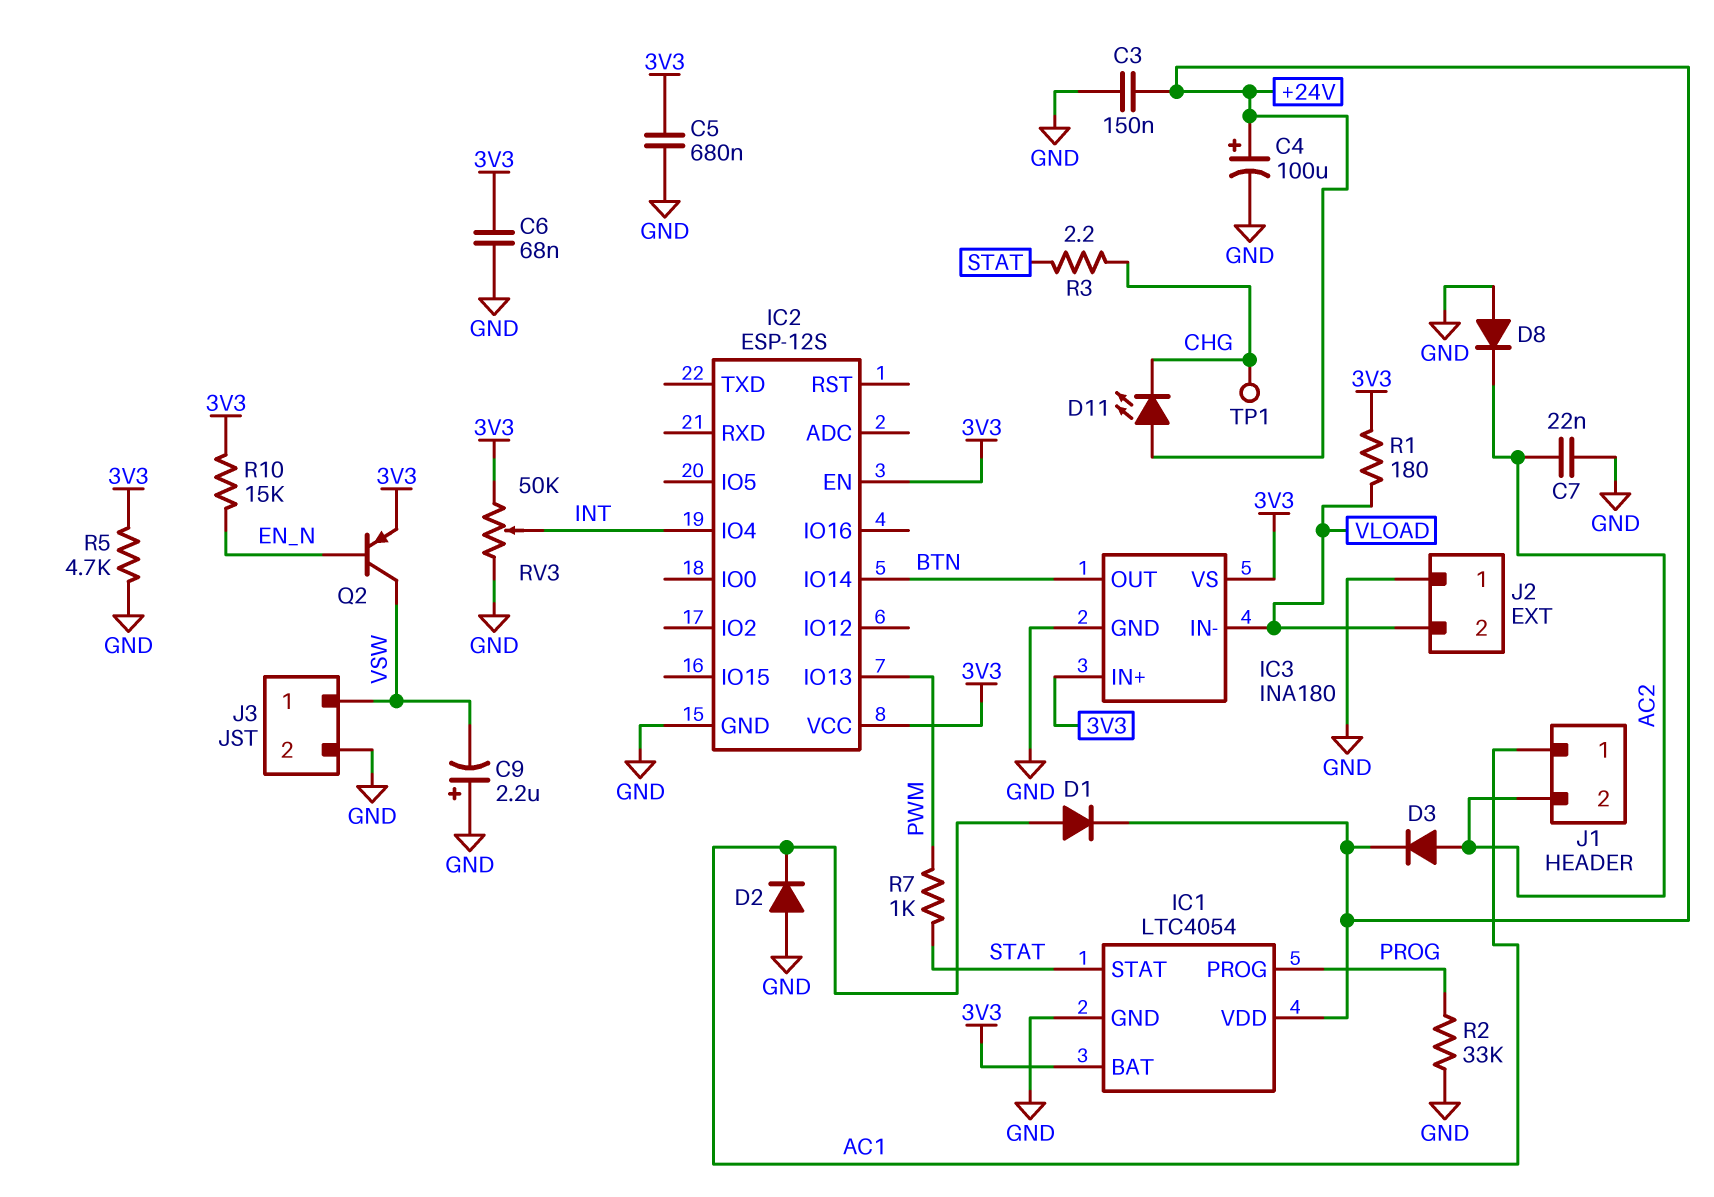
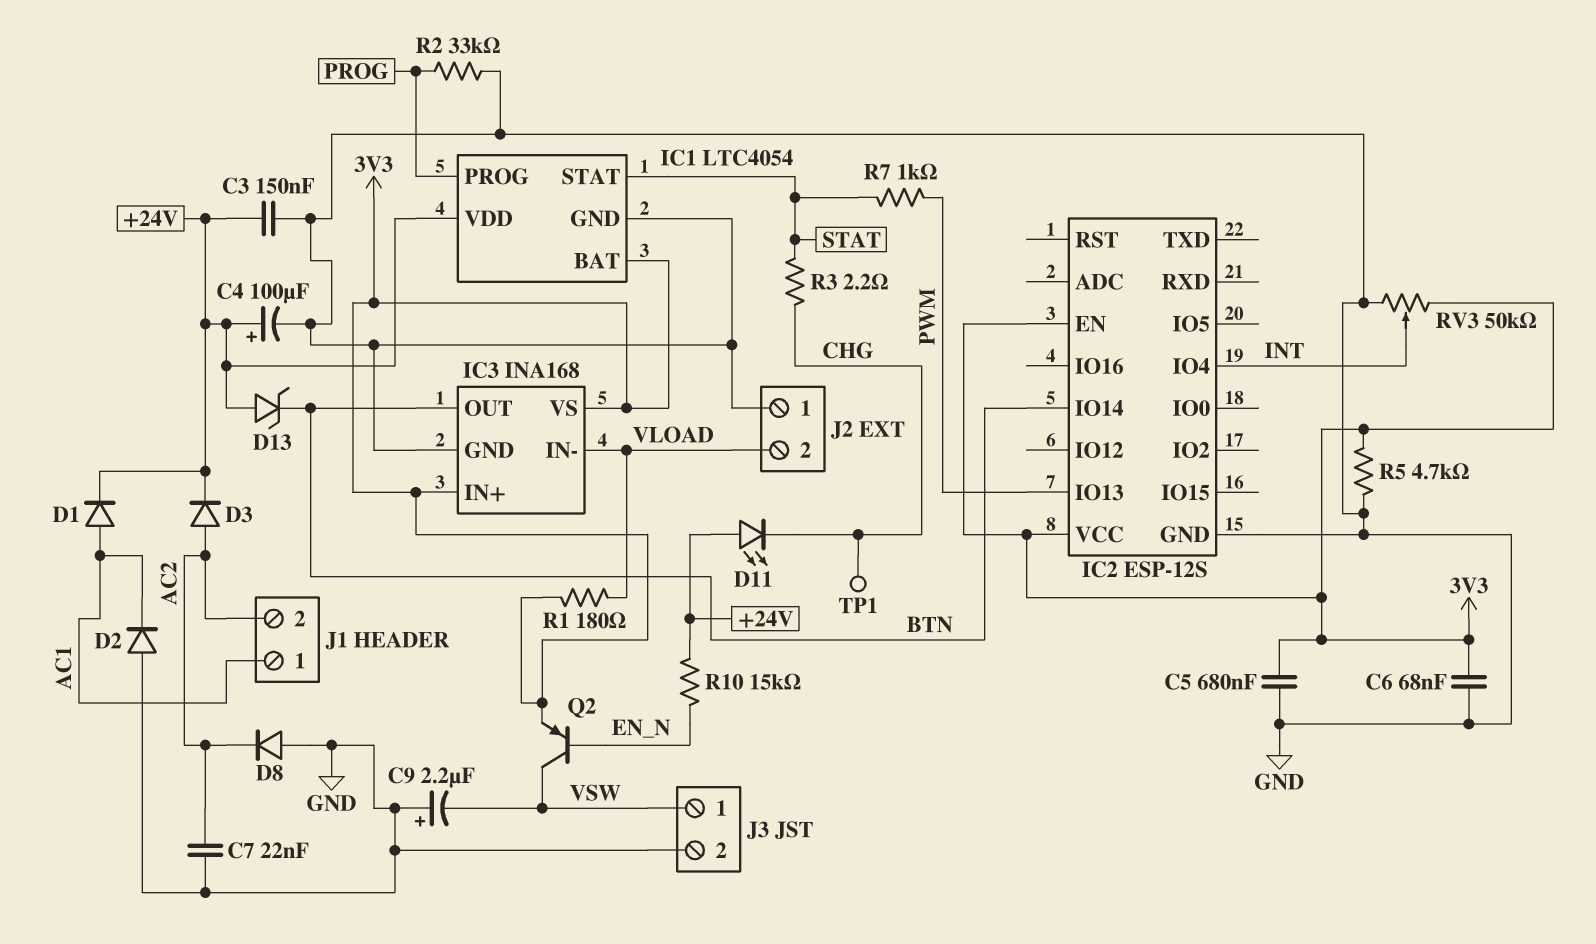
D13: none -> zener (A +24V, K BTN)
IC3: INA180 -> INA168
R10: 15k (3V3, EN_N) -> 15k (+24V, EN_N)

